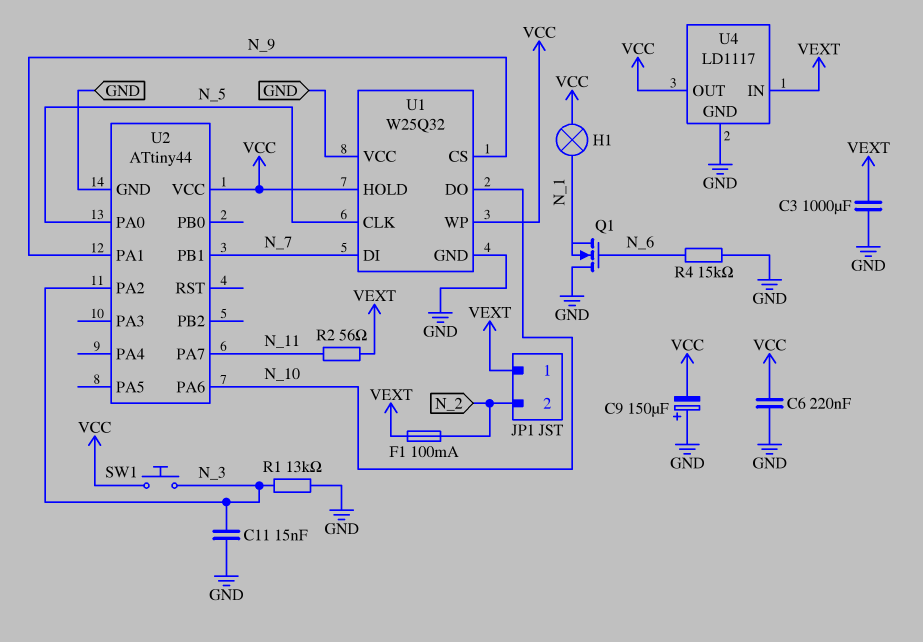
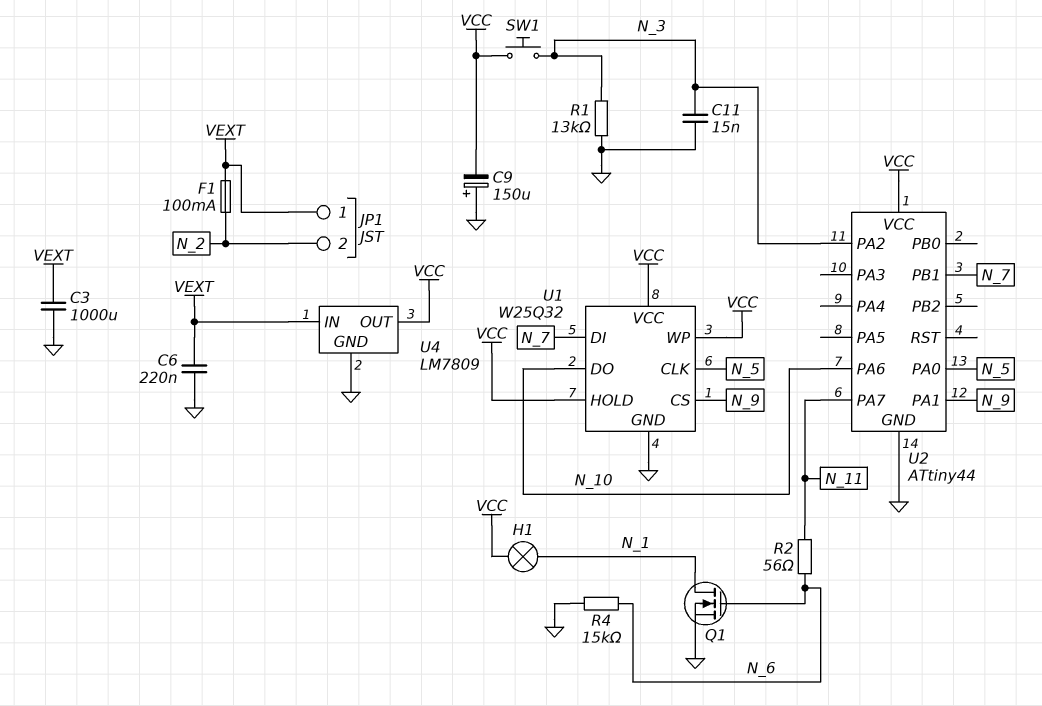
C6: 220nF (GND, VCC) -> 220nF (GND, VEXT)
Q1: NMOS (G N_6, D GND, S N_1) -> NMOS (G N_6, D N_1, S GND)
R2: 56 (N_11, VEXT) -> 56 (N_6, N_11)
U1 pin VCC: GND -> VCC
U4: LD1117 -> LM7809

